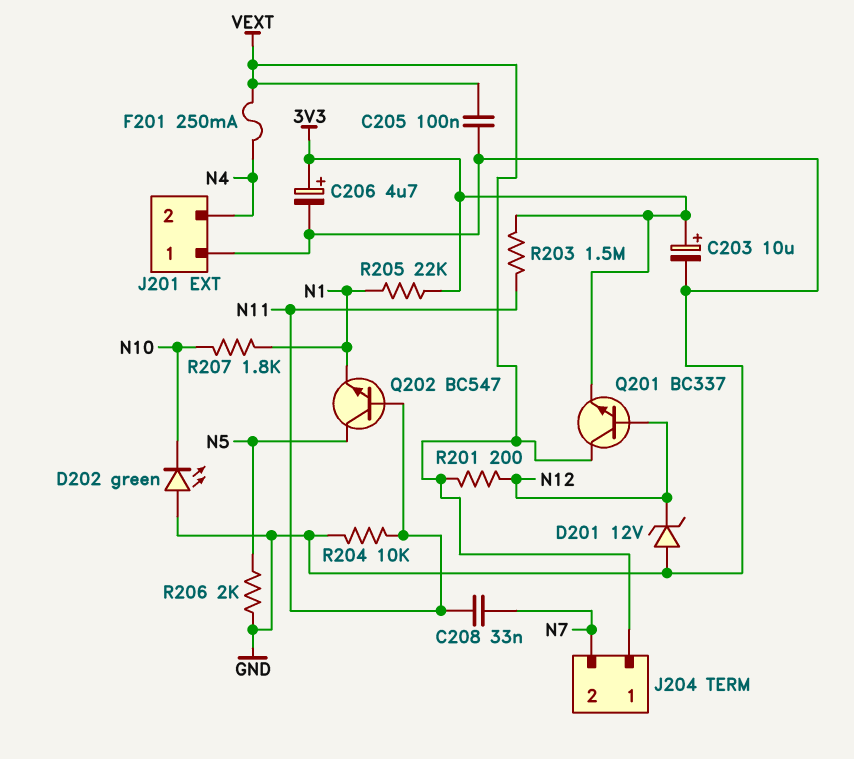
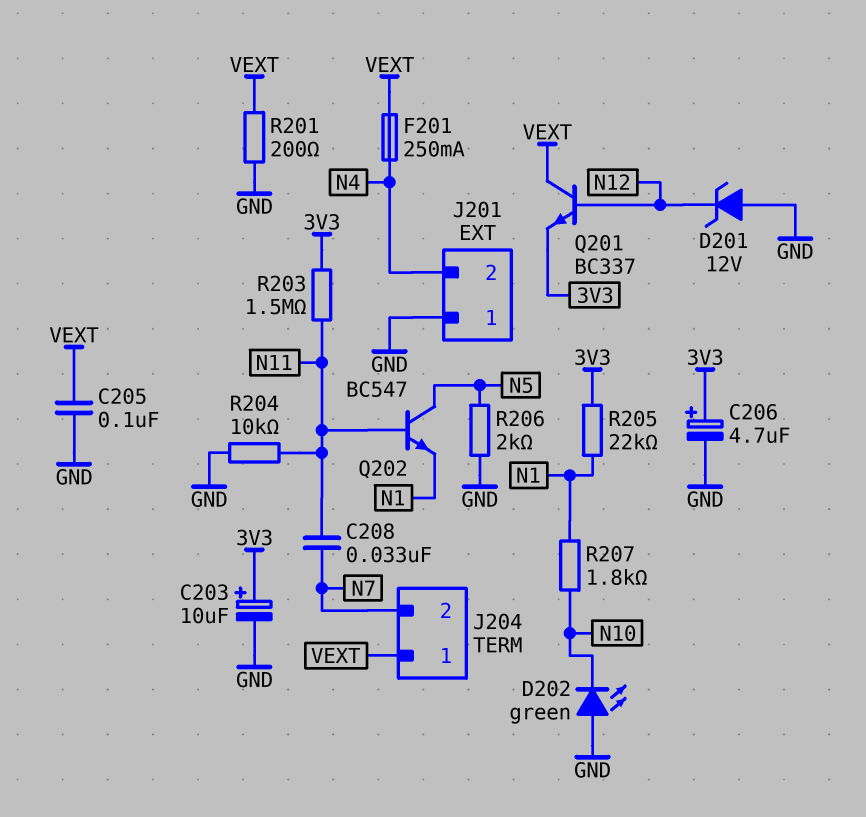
R201: 200 (N12, VEXT) -> 200 (GND, VEXT)

